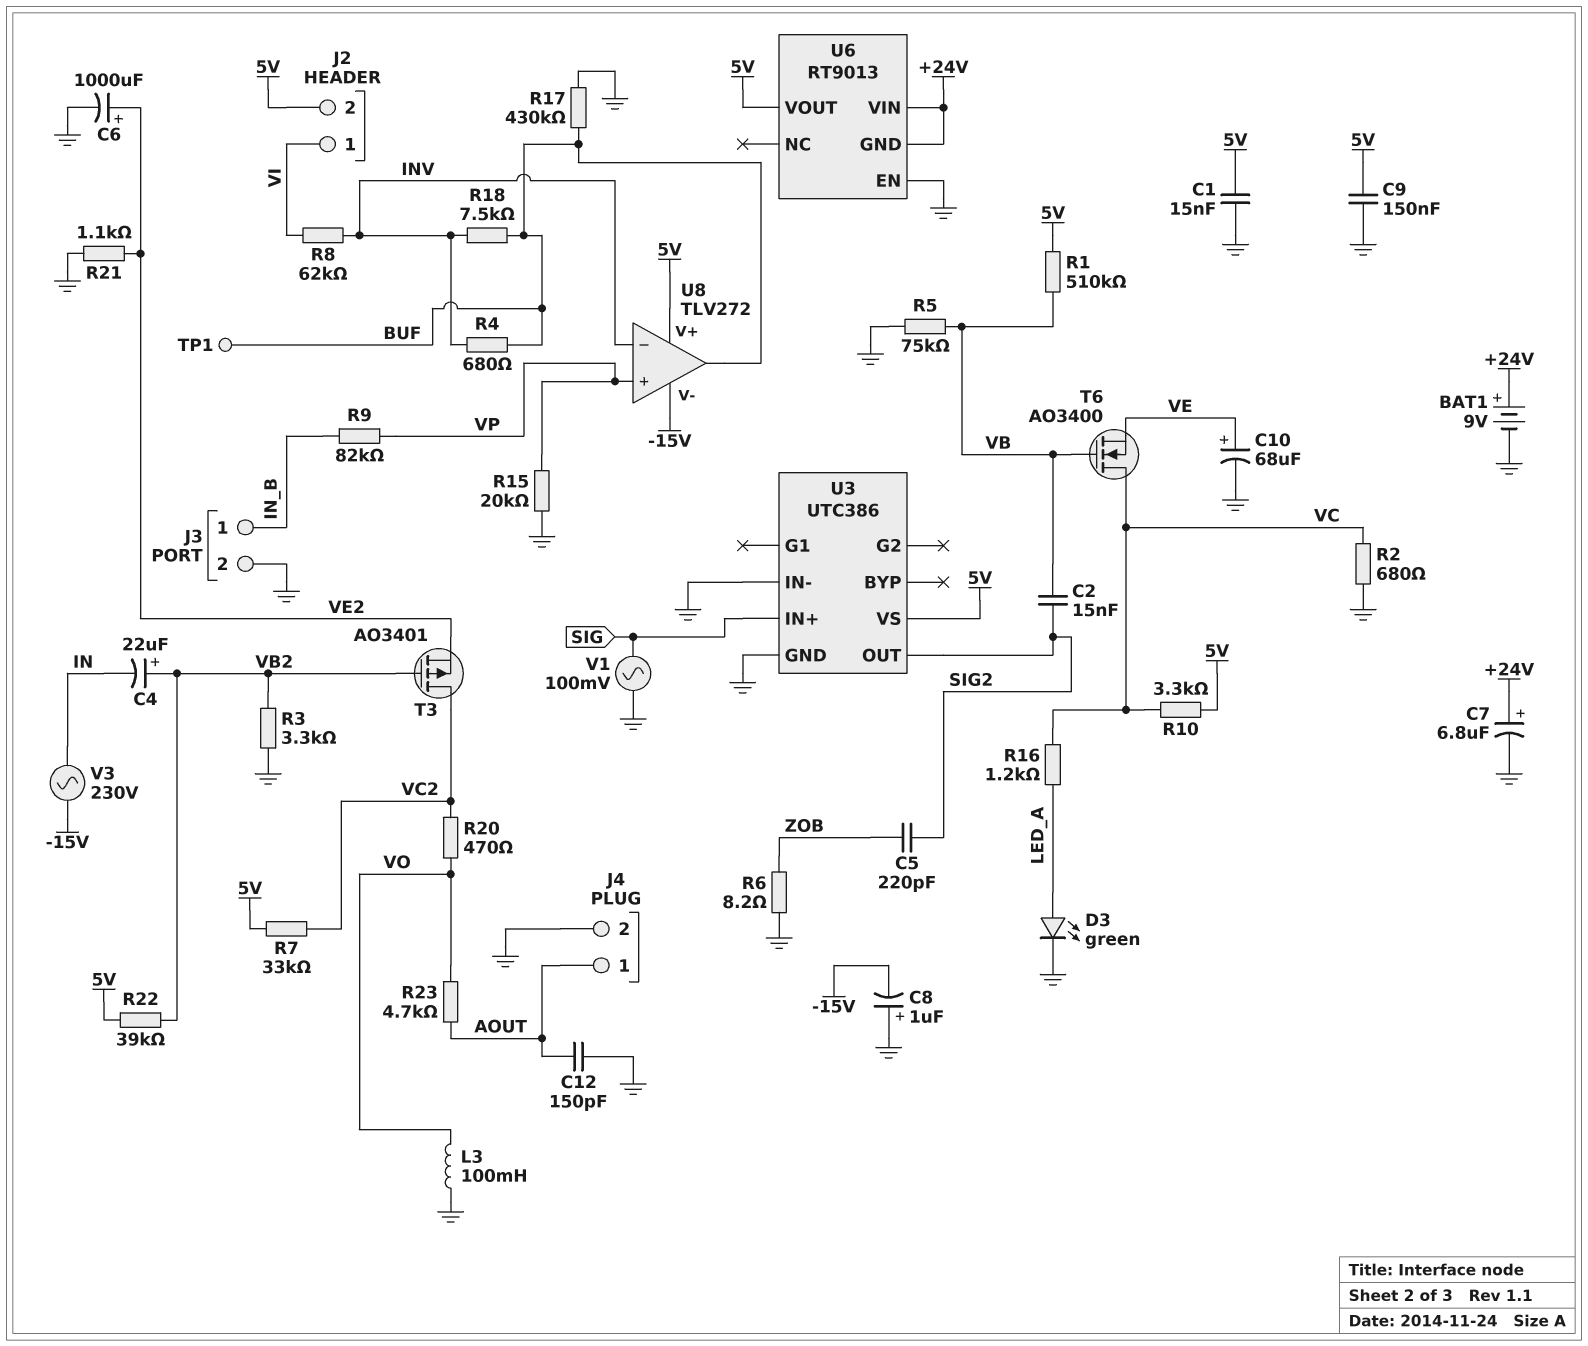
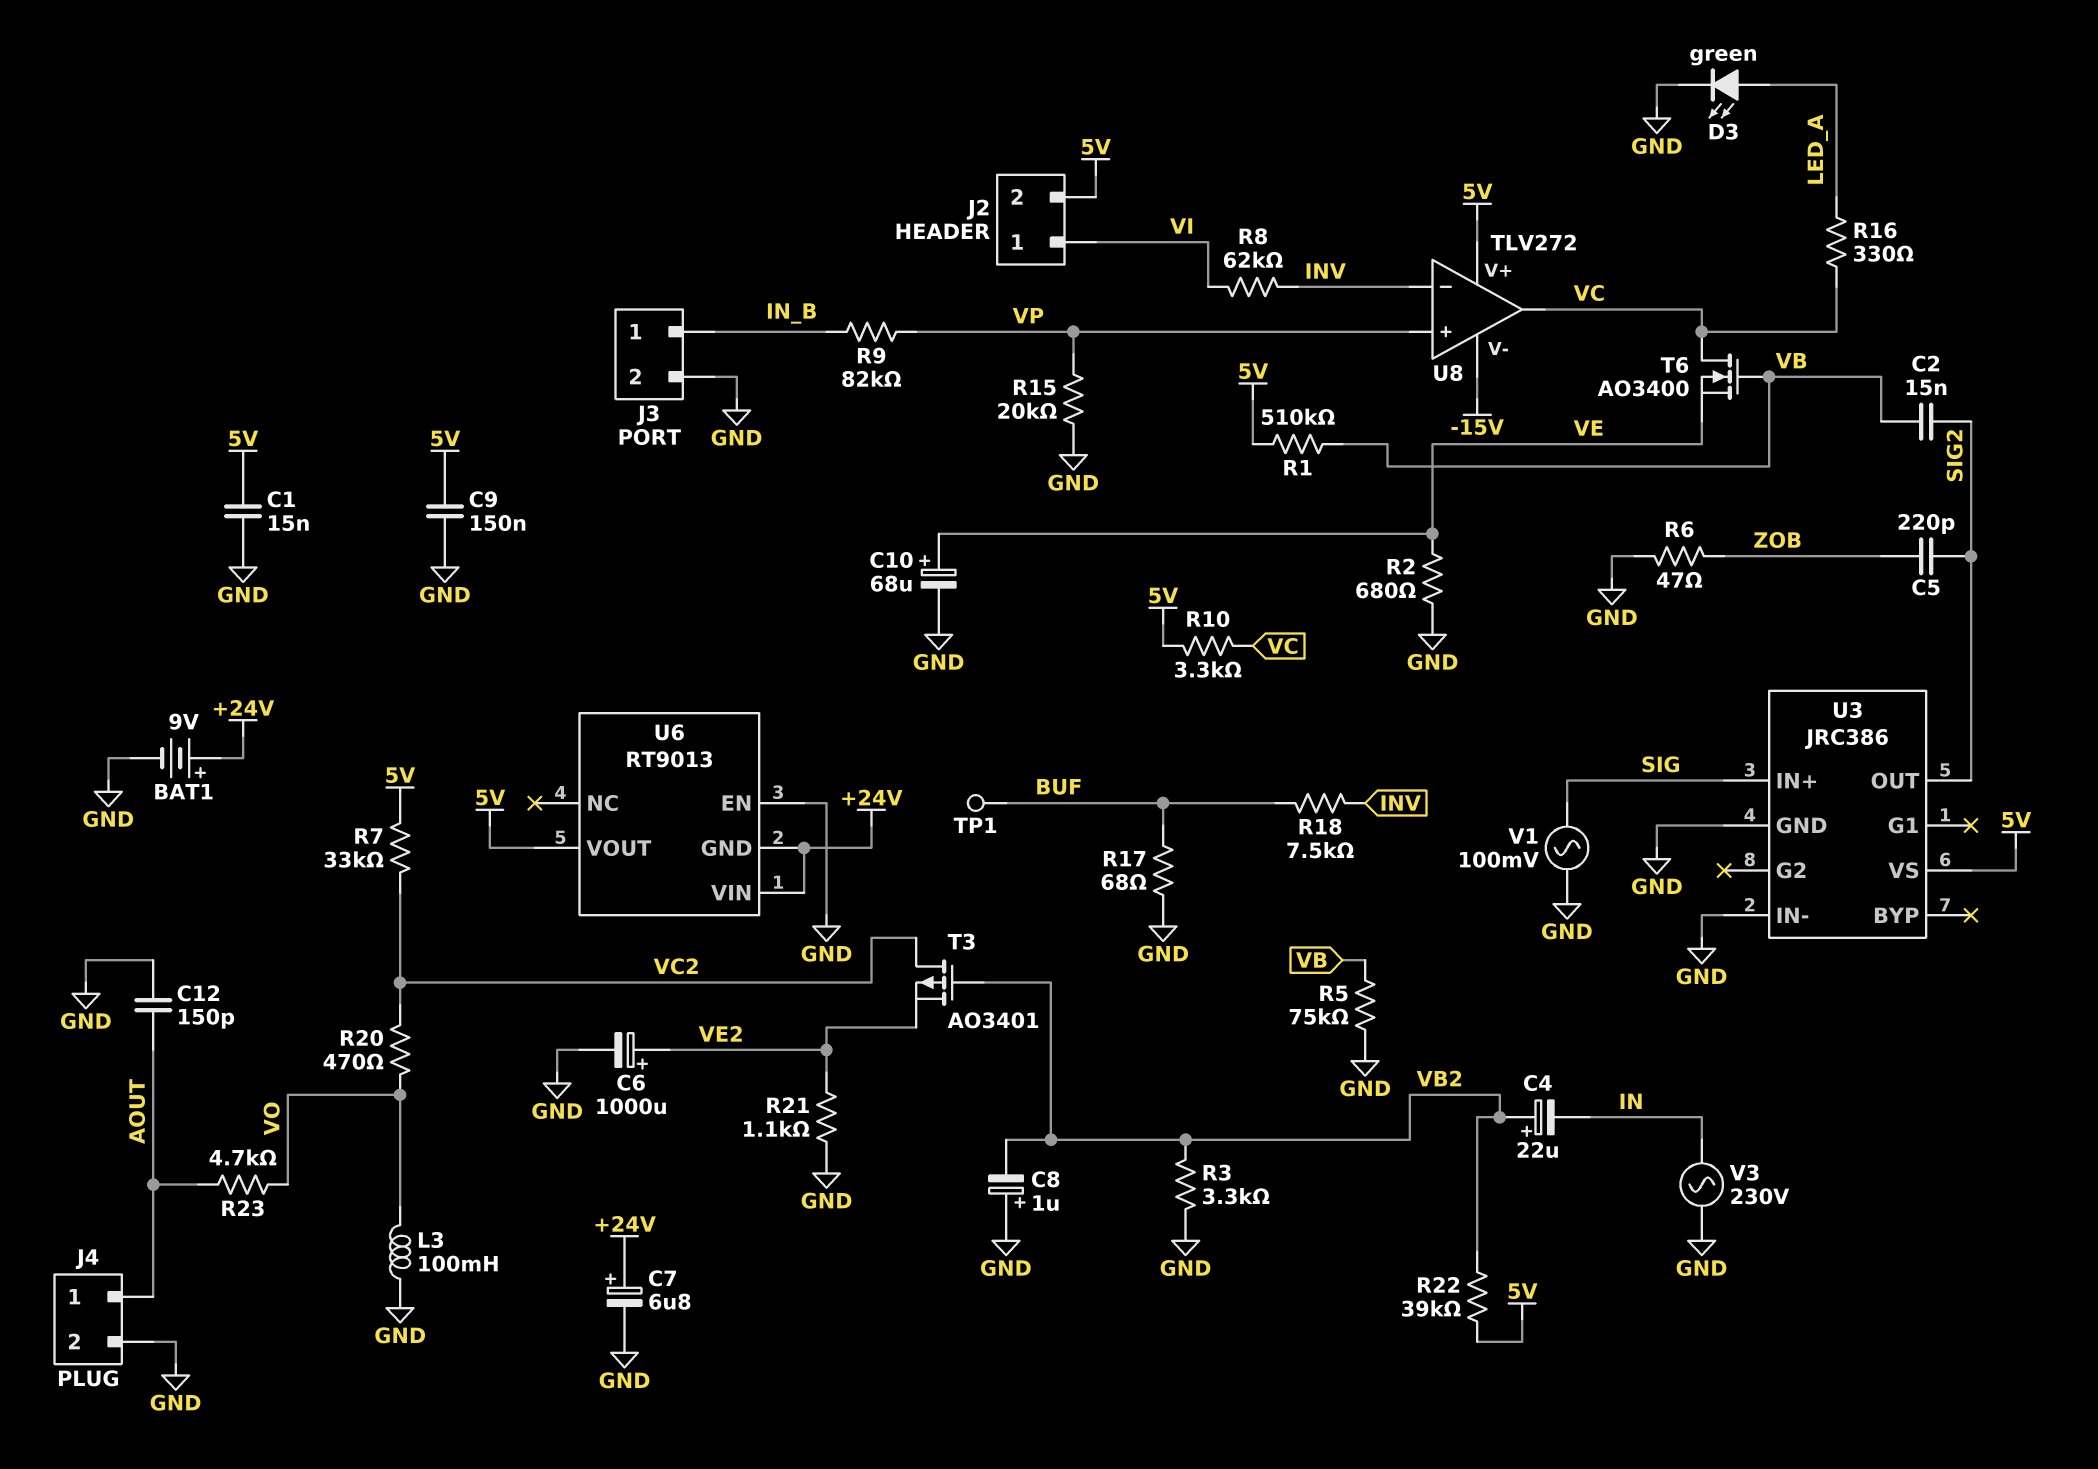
C8: 1uF (plus GND, minus -15V) -> 1uF (plus GND, minus VB2)
R2: 680 (GND, VC) -> 680 (GND, VE)
R4: 680 (BUF, INV) -> none
R6: 8.2 (GND, ZOB) -> 47 (GND, ZOB)
R16: 1.2k (LED_A, VC) -> 330 (LED_A, VC)
R17: 430k (BUF, GND) -> 68 (BUF, GND)
U3: UTC386 -> JRC386
U8 pin out: BUF -> VC
V3: AC 230V (-15V, IN) -> AC 230V (GND, IN)

